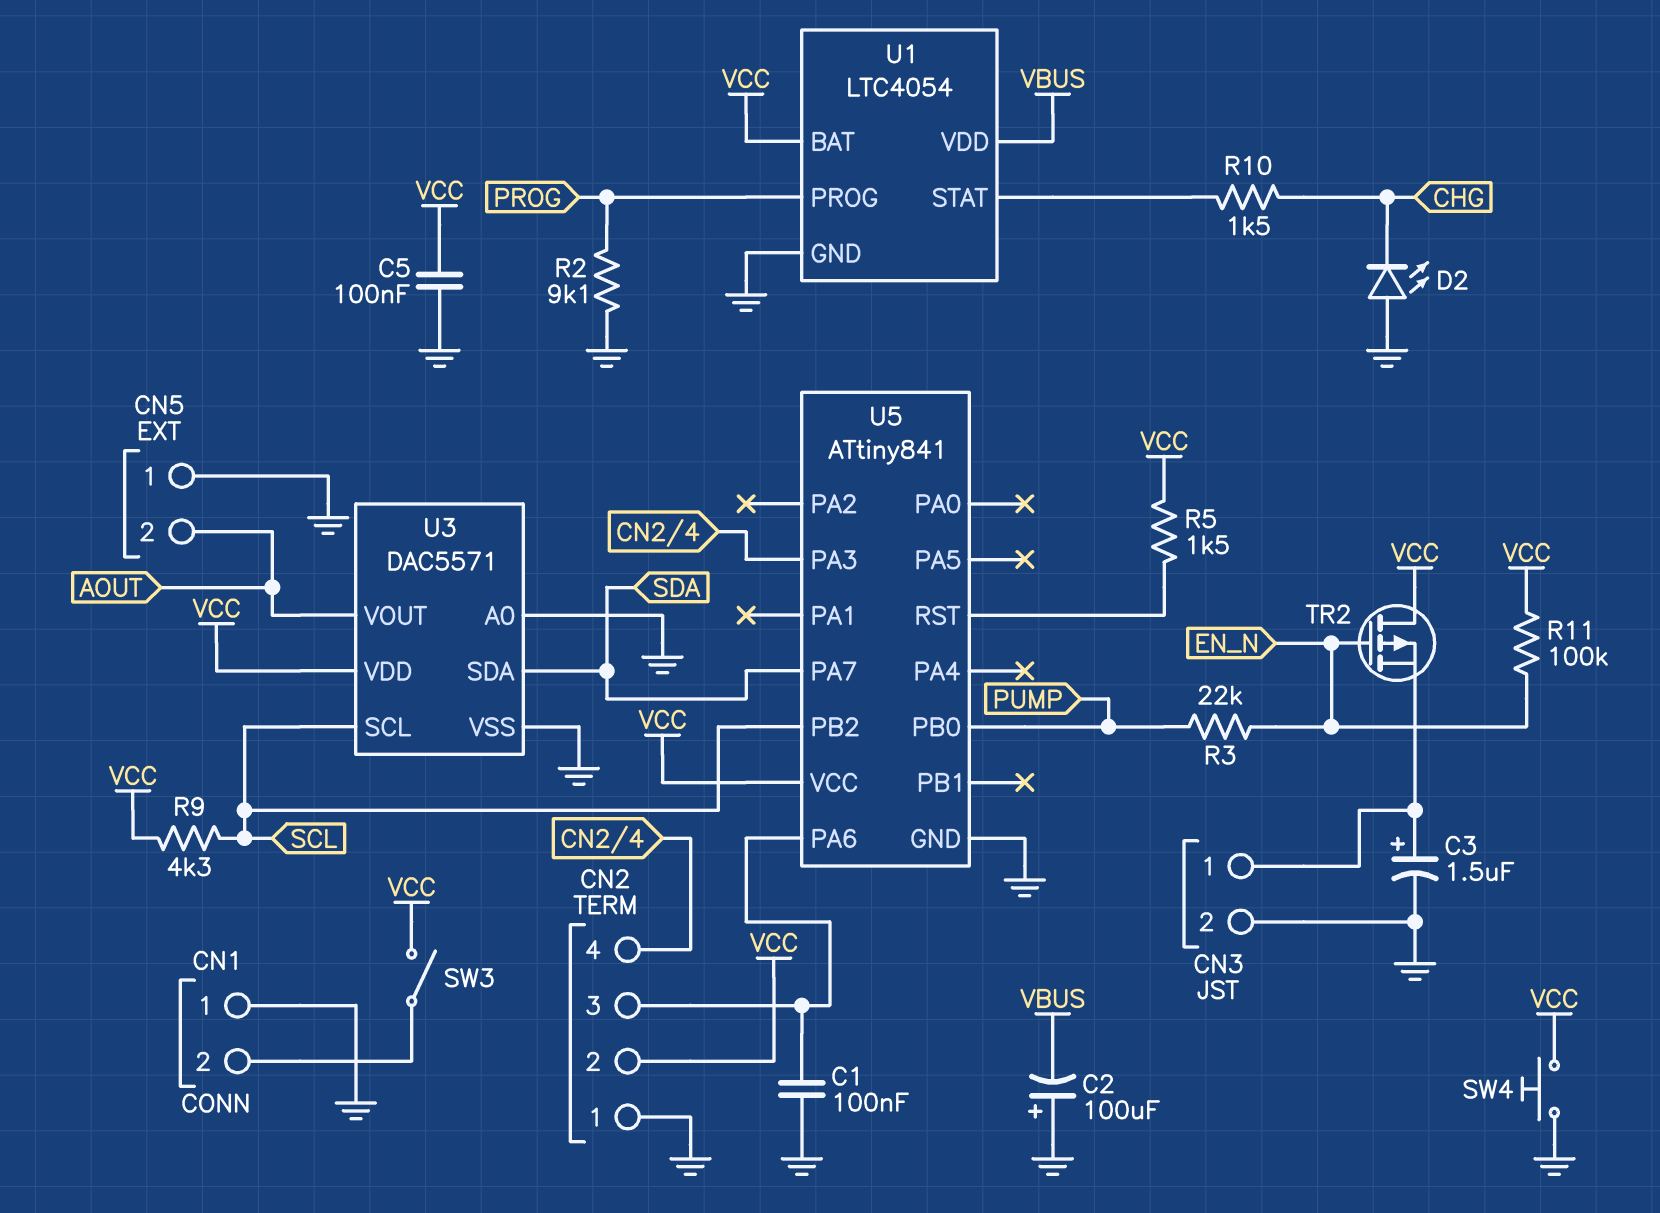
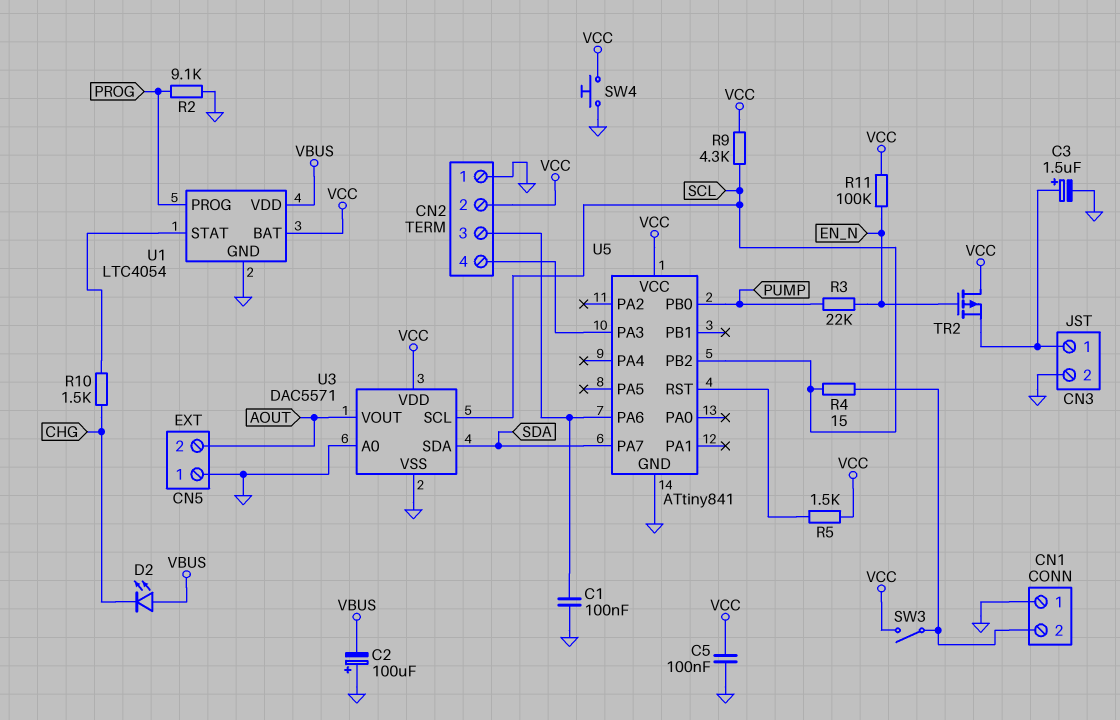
D2: LED (A GND, K CHG) -> LED (A VBUS, K CHG)
R4: none -> 15 (CN1/2, SCL)

